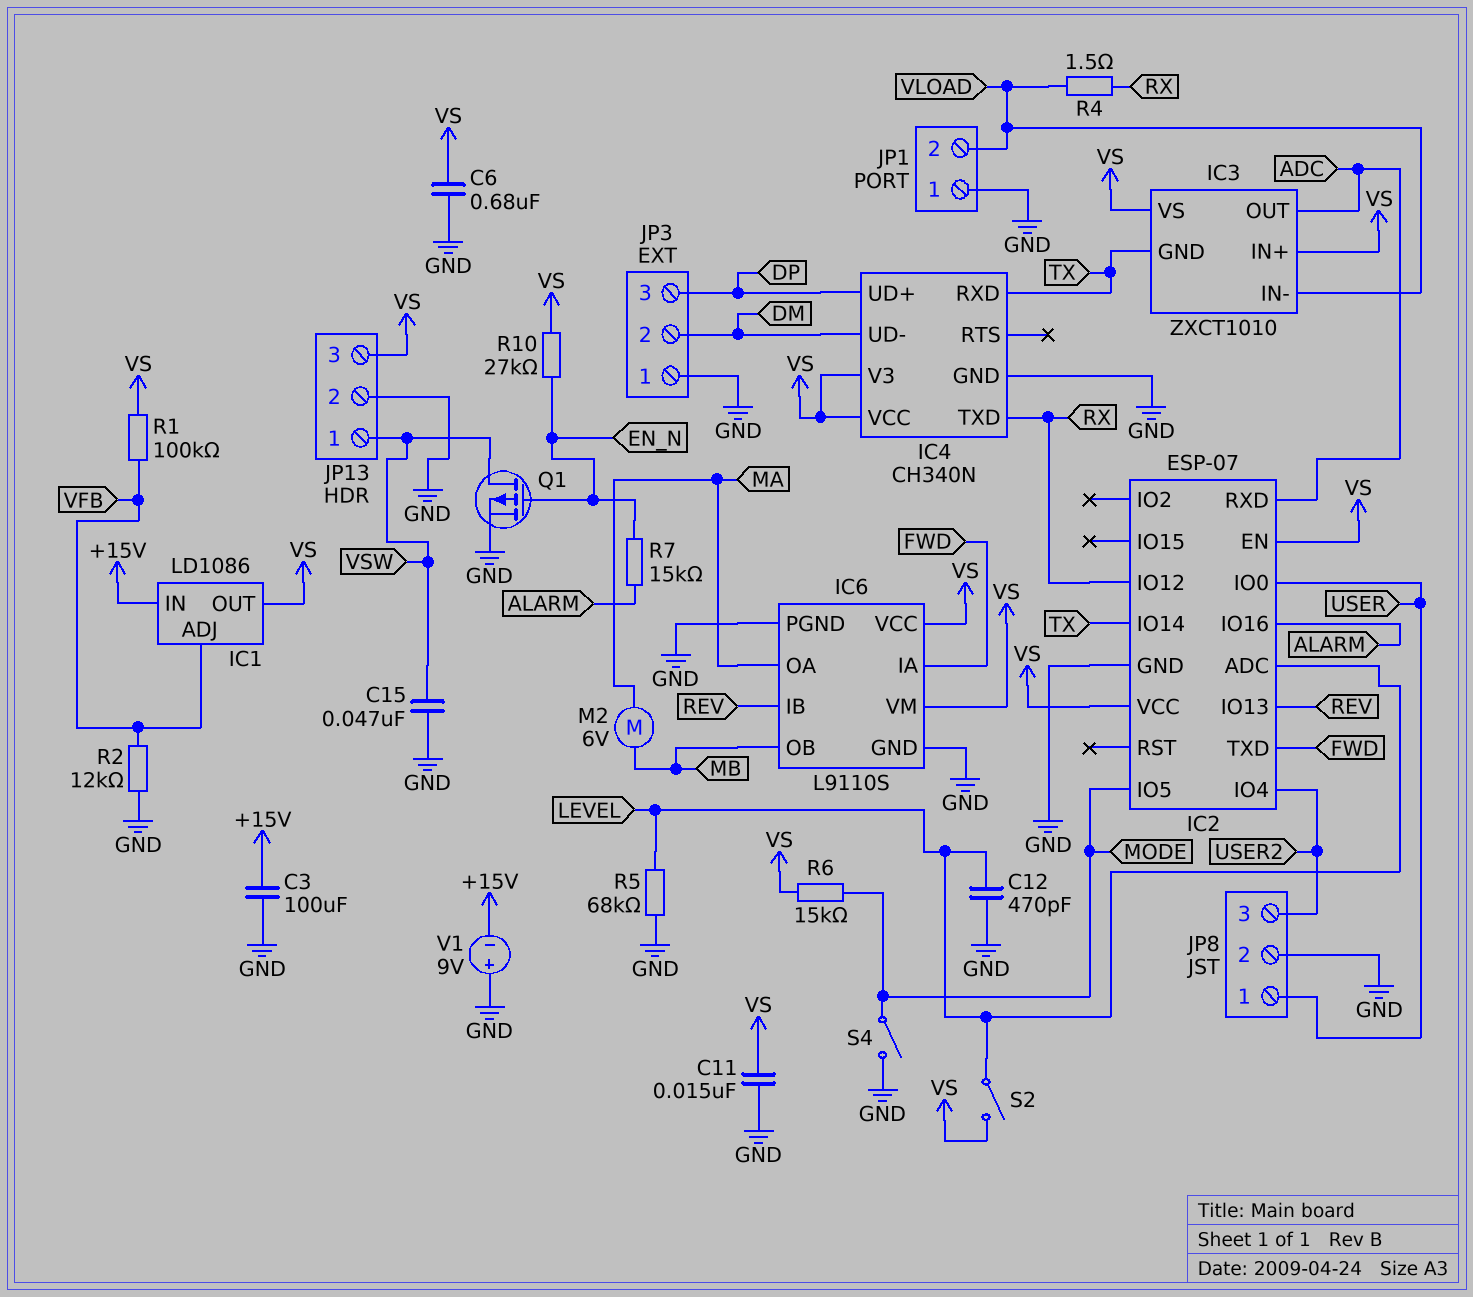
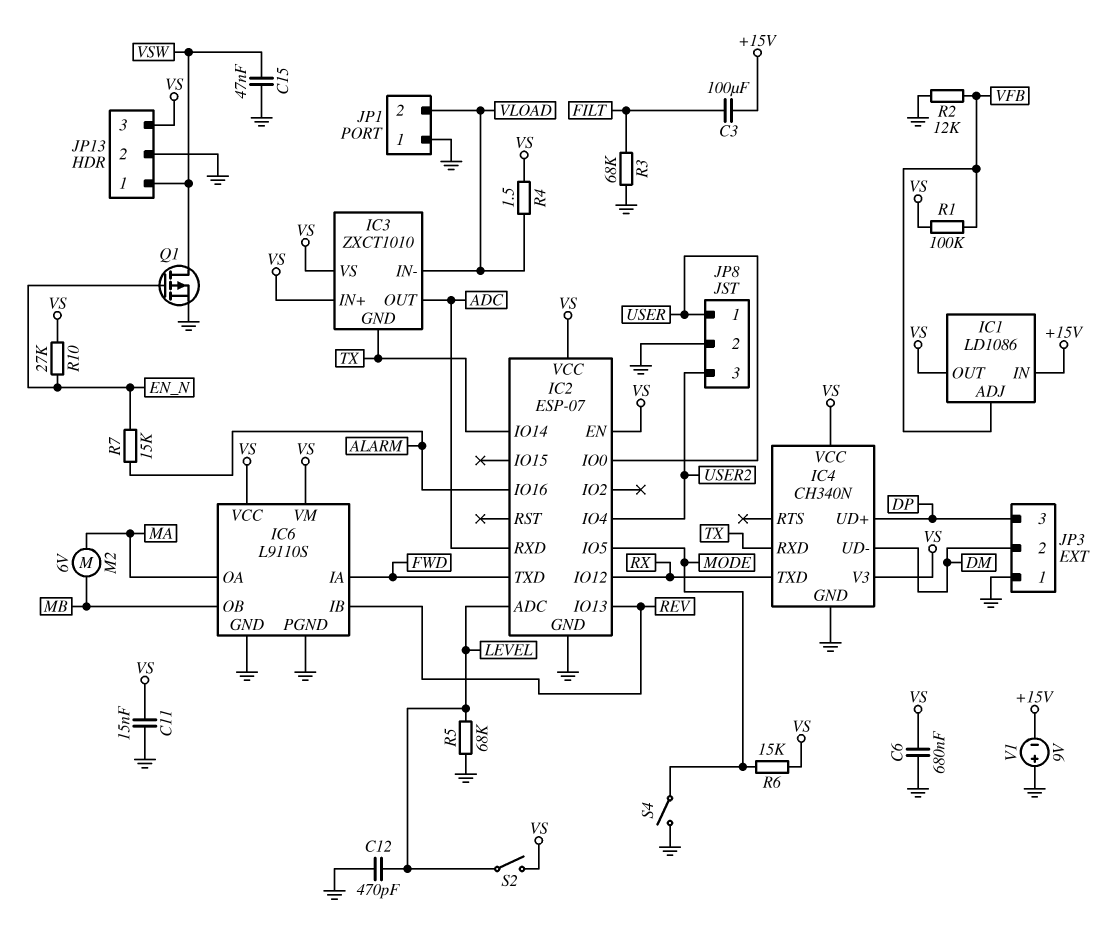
C3: 100uF (+15V, GND) -> 100uF (+15V, FILT)
R3: none -> 68k (FILT, GND)
R4: 1.5 (RX, VLOAD) -> 1.5 (VLOAD, VS)

